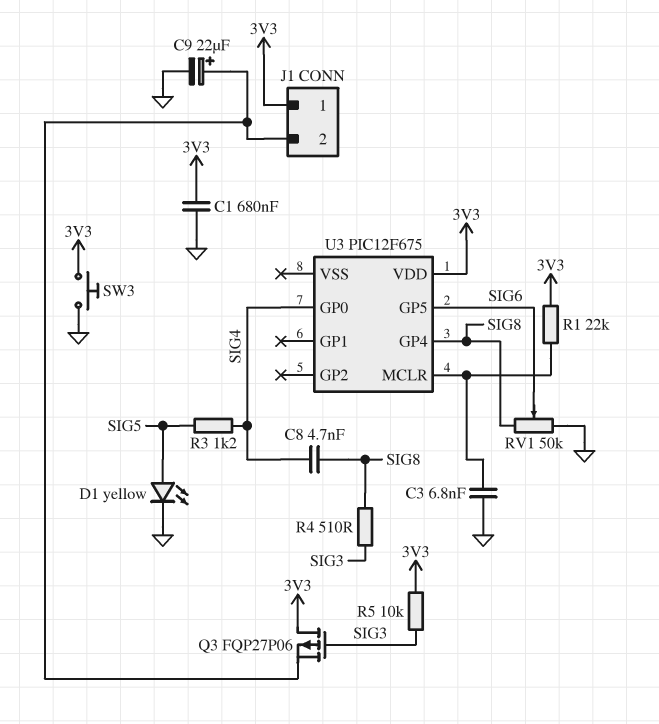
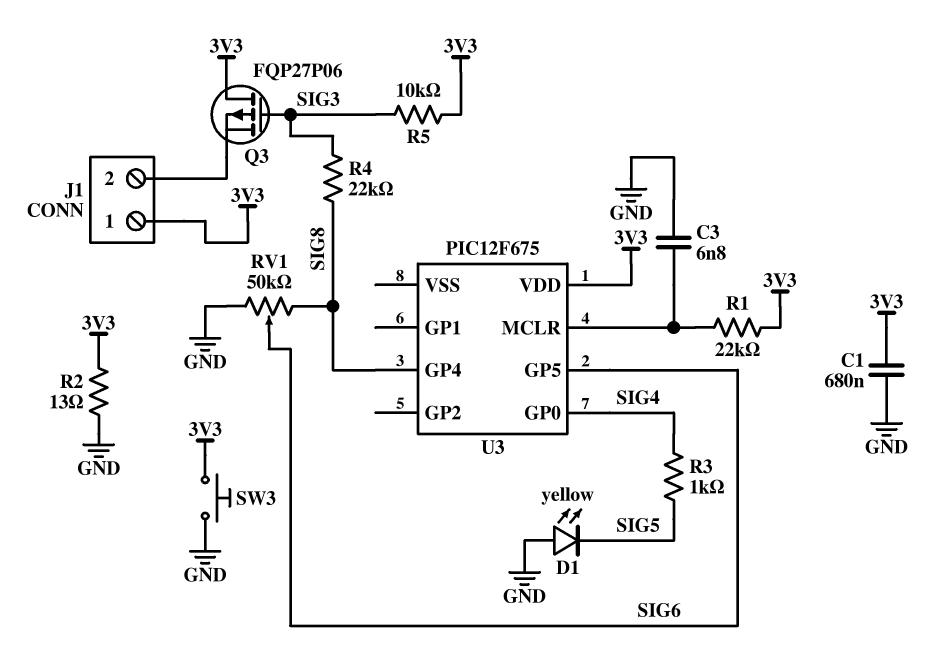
C8: 4.7nF (SIG4, SIG8) -> none
C9: 22uF (plus J1/2, minus GND) -> none
D1: LED yellow (A SIG5, K GND) -> LED yellow (A GND, K SIG5)
R2: none -> 13 (3V3, GND)
R3: 1.2k (SIG4, SIG5) -> 1k (SIG4, SIG5)
R4: 510 (SIG3, SIG8) -> 22k (SIG3, SIG8)

